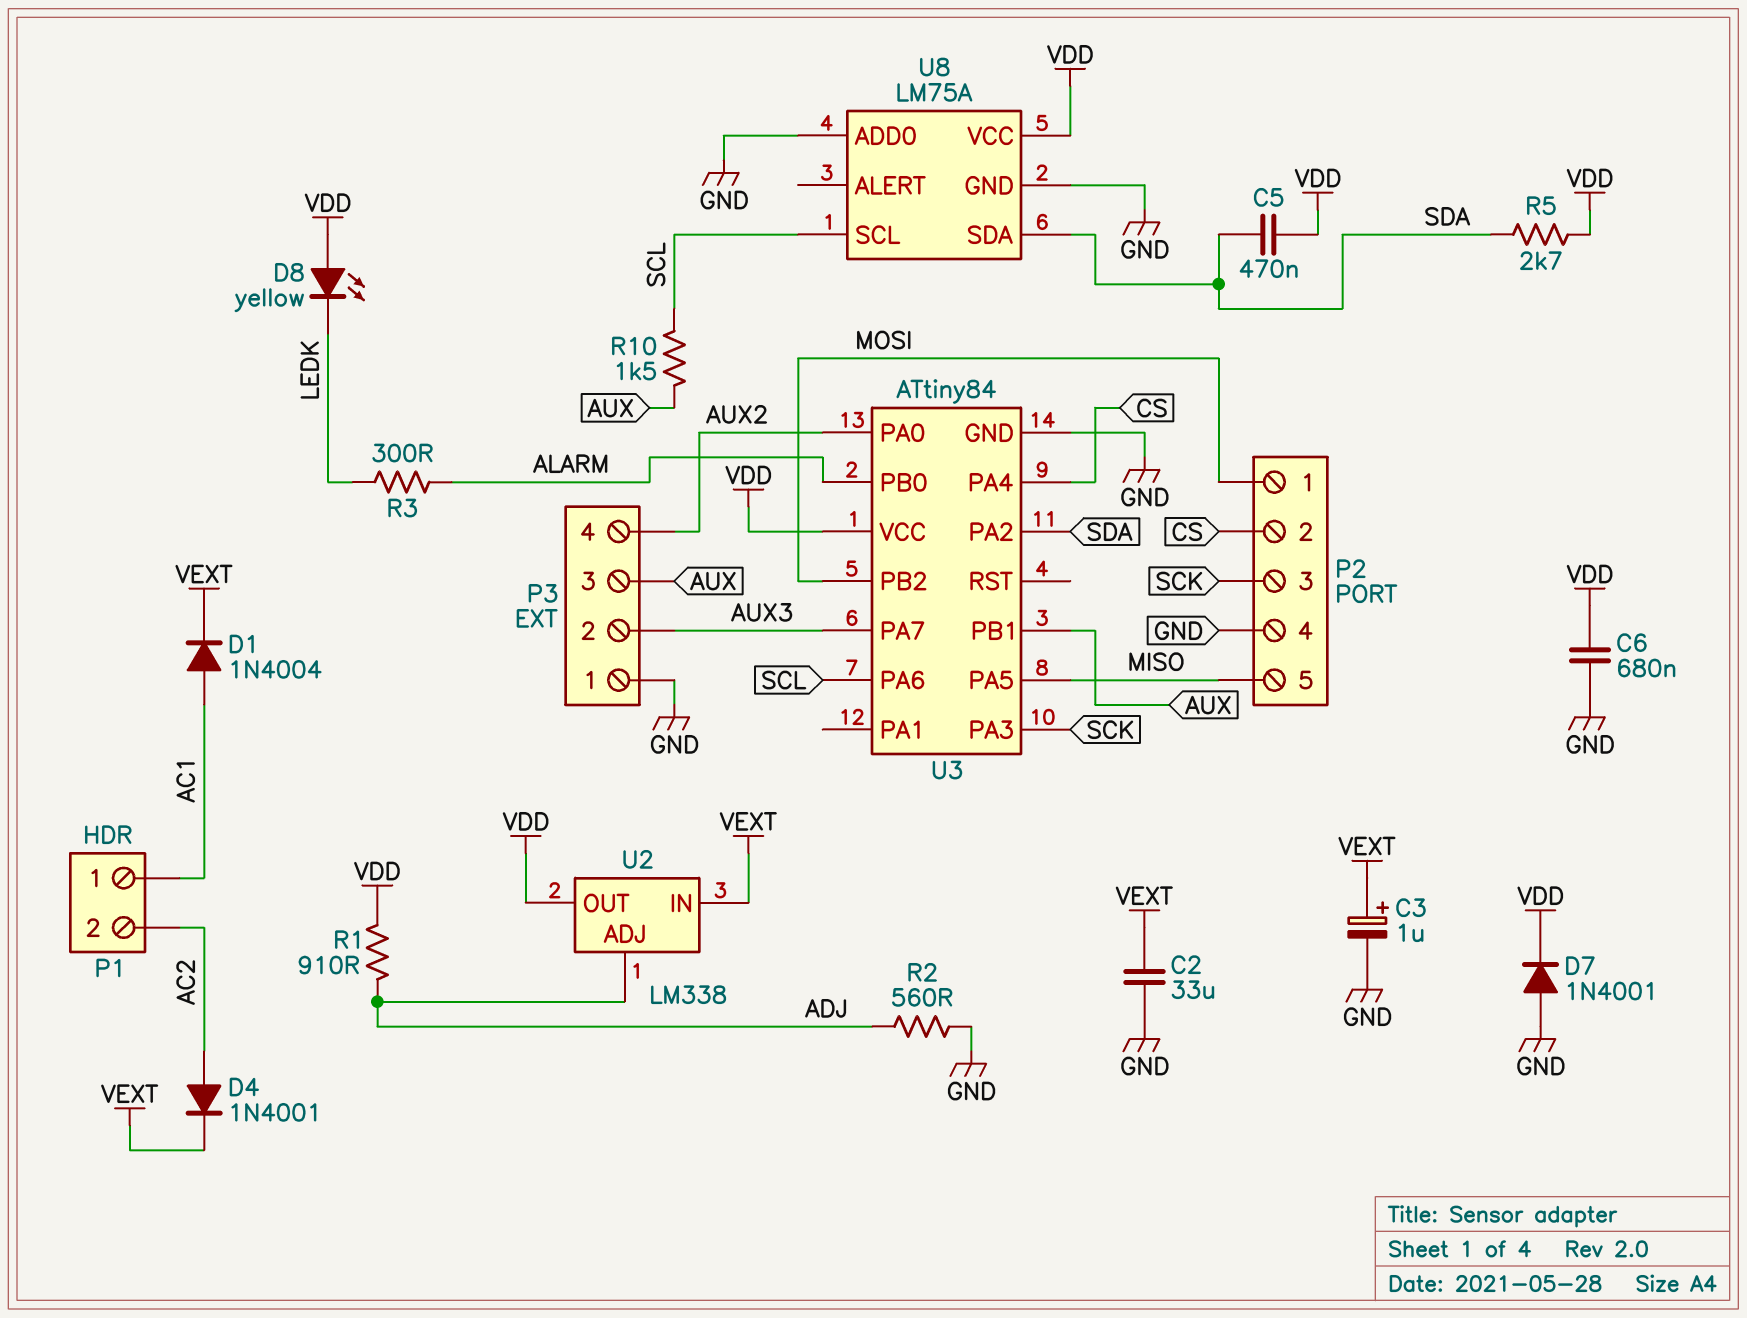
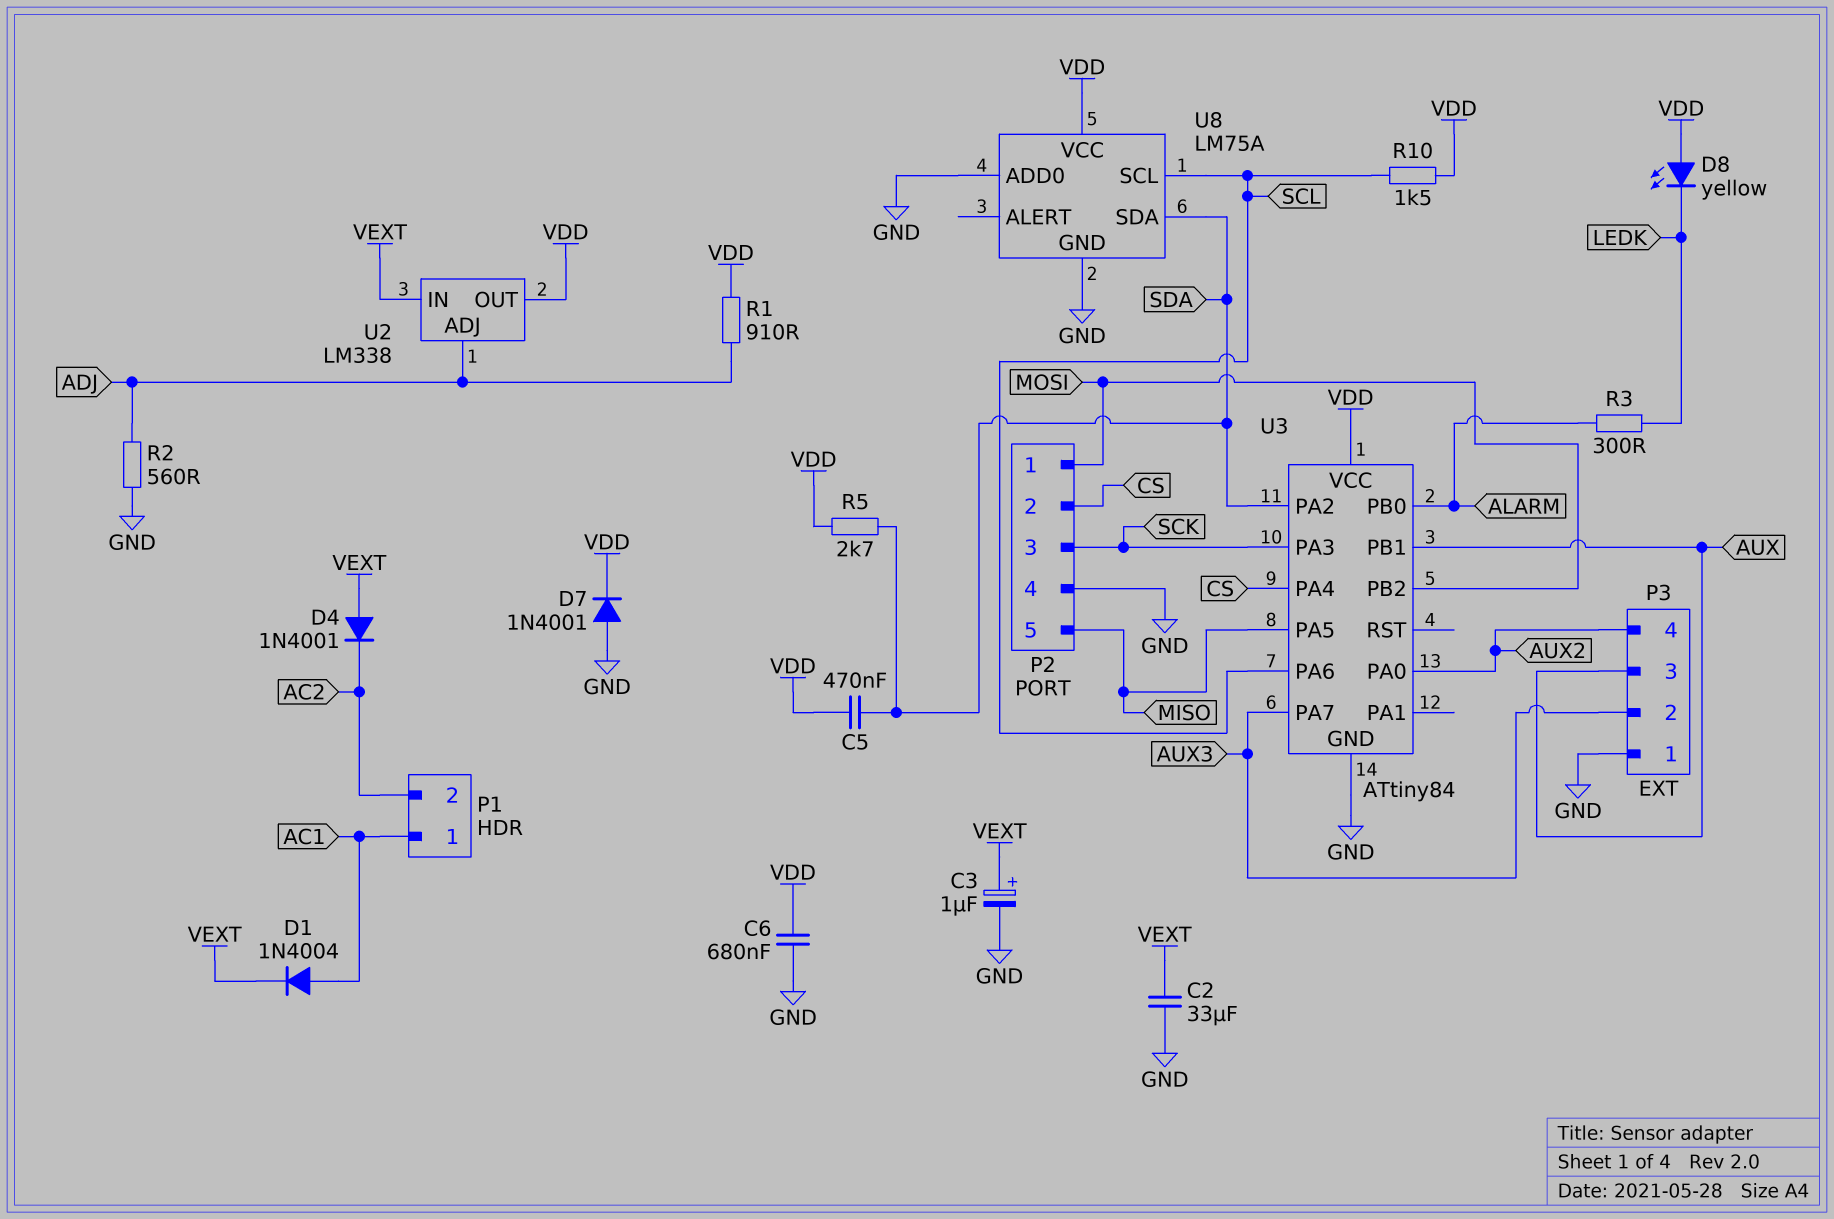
D4: diode 1N4001 (A AC2, K VEXT) -> diode 1N4001 (A VEXT, K AC2)
R10: 1.5k (AUX, SCL) -> 1.5k (SCL, VDD)

